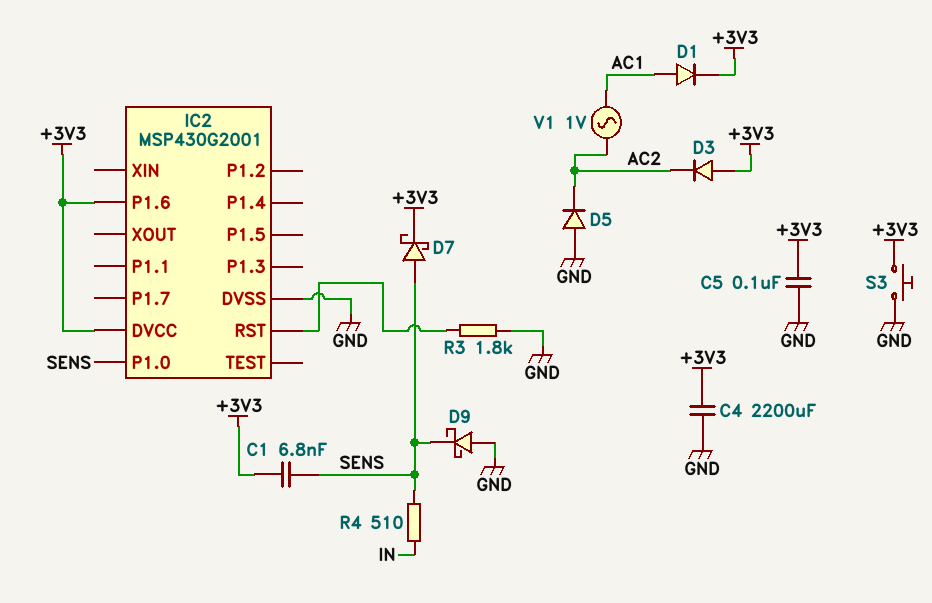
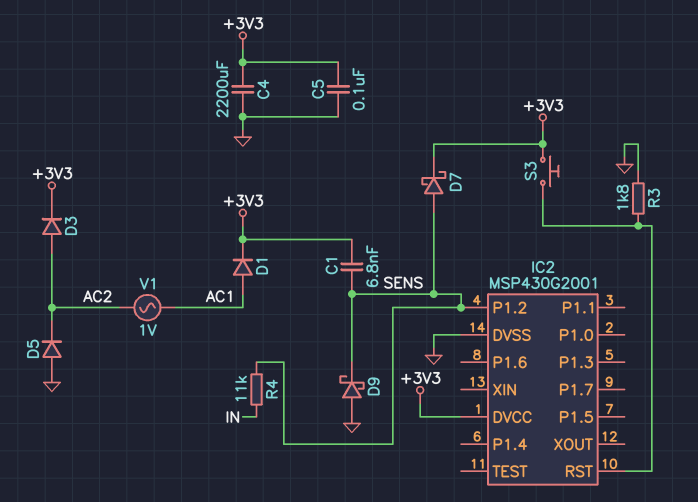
D3: diode (A +3V3, K AC2) -> diode (A AC2, K +3V3)
IC2 pin P1.0: SENS -> none
IC2 pin P1.2: none -> SENS
IC2 pin P1.6: +3V3 -> none
R4: 510 (IN, SENS) -> 11k (IN, SENS)
S3: button (+3V3, GND) -> button (+3V3, IC2/RST)

